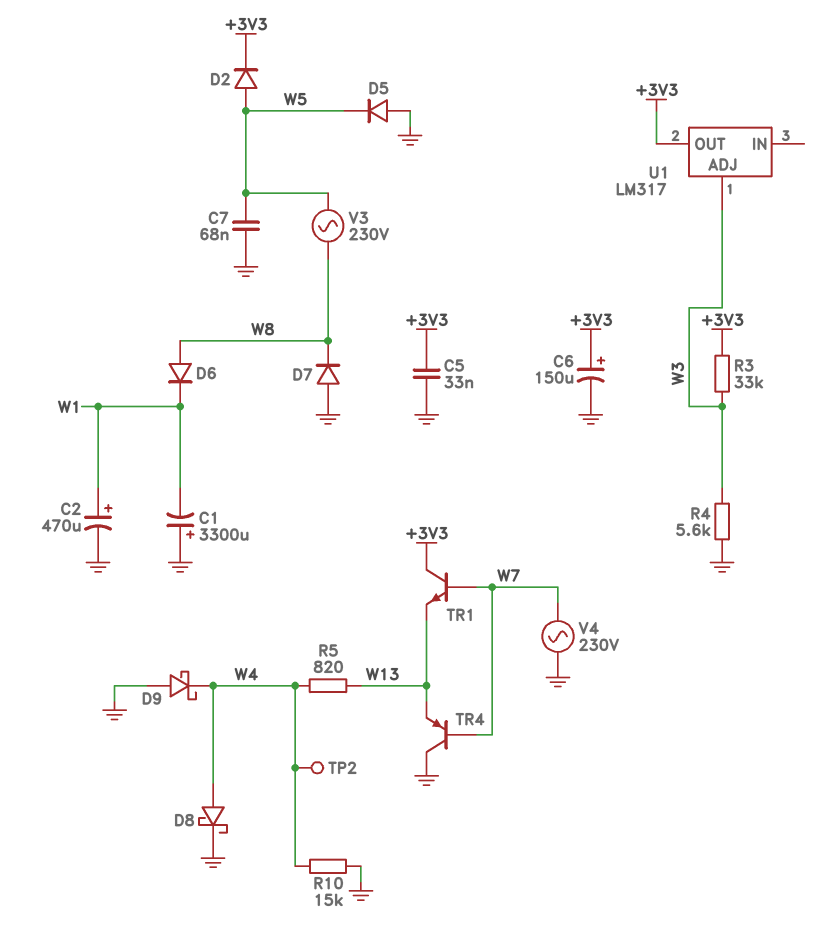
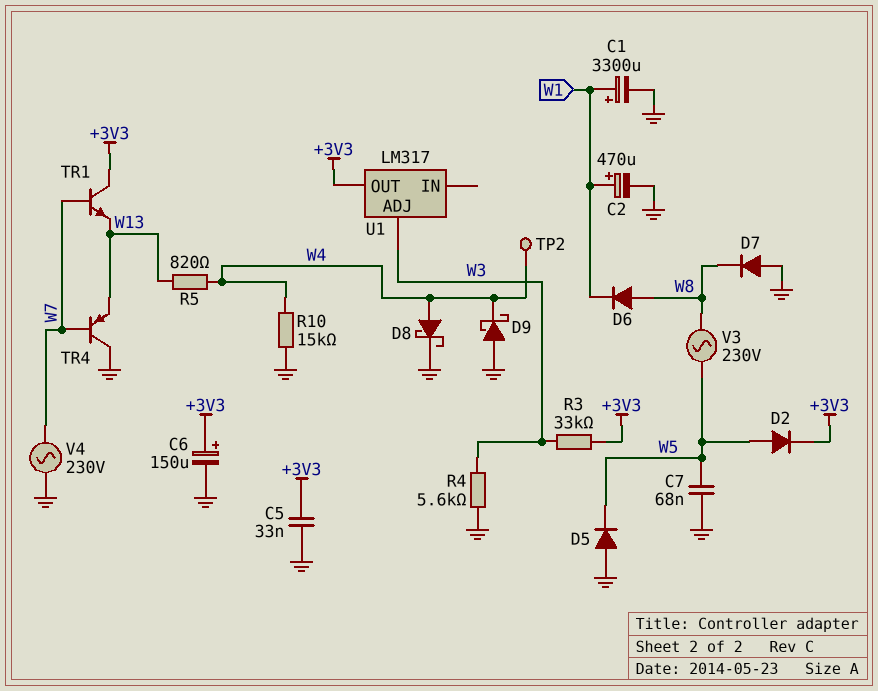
C1: 3300uF (plus GND, minus W1) -> 3300uF (plus W1, minus GND)

